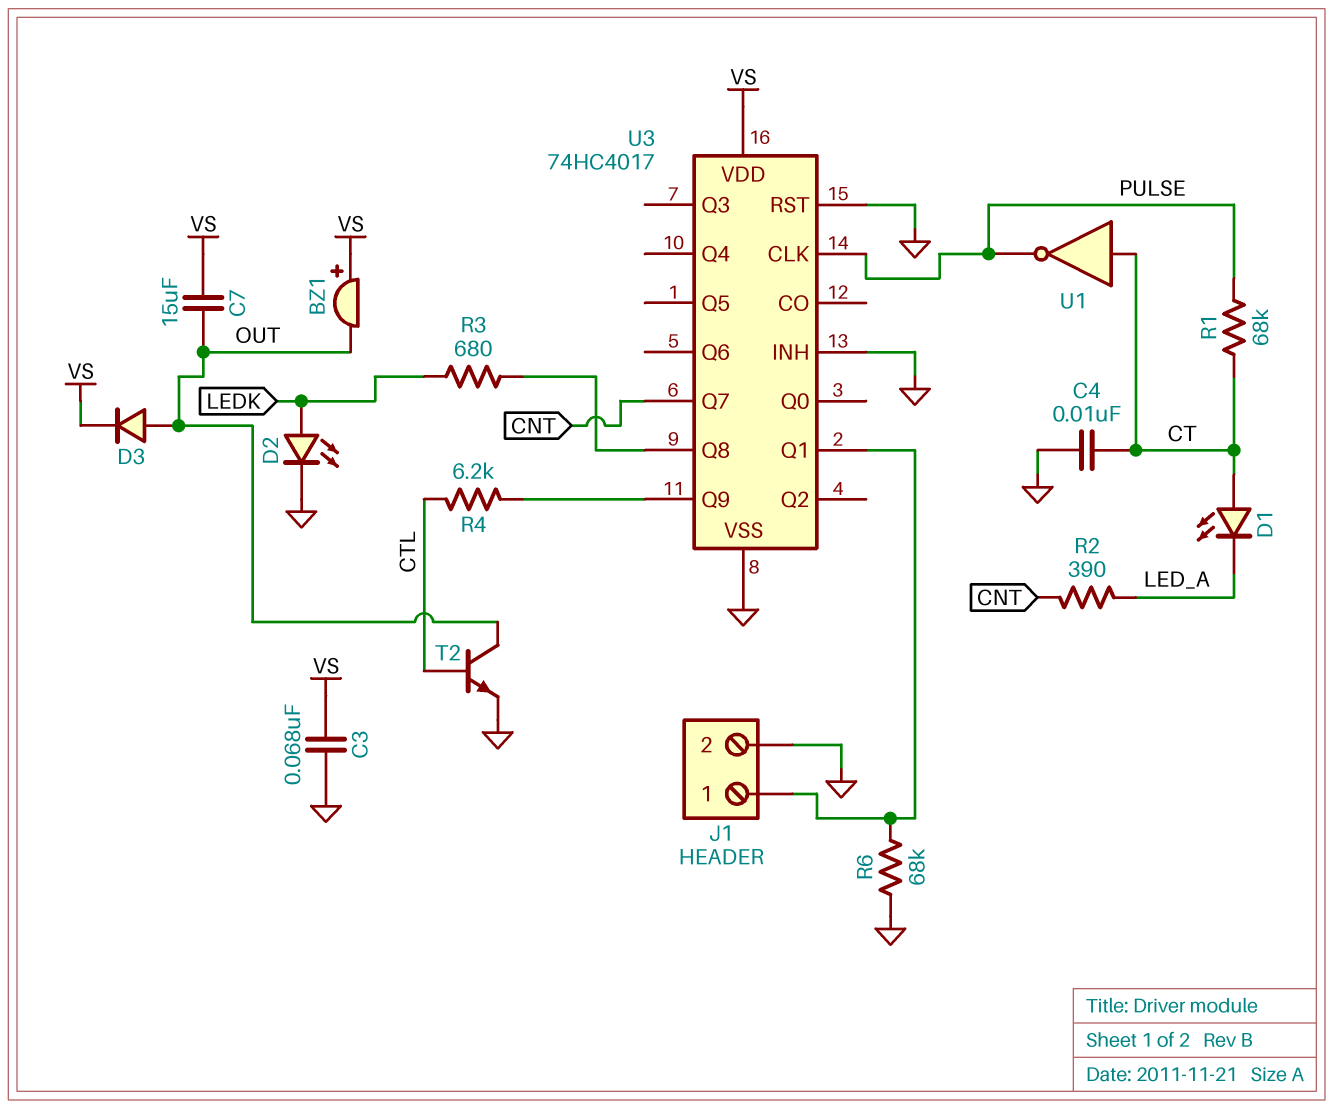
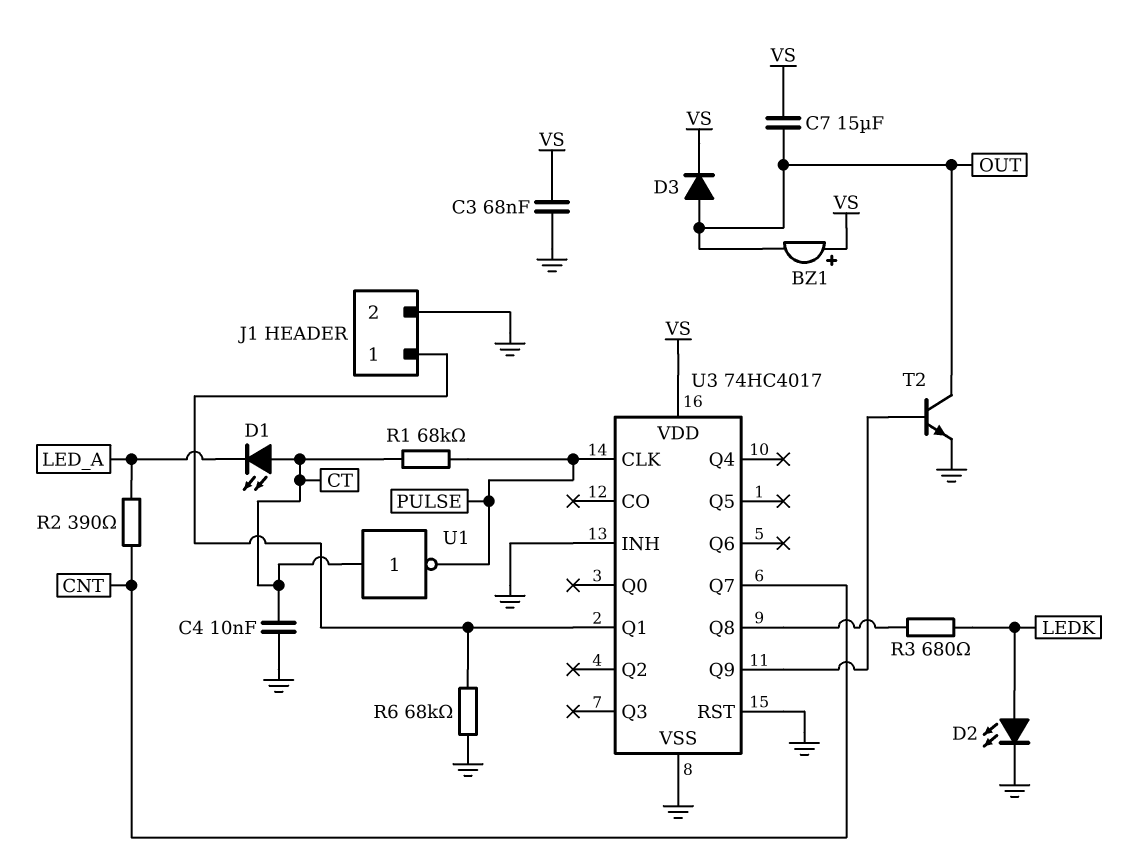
R4: 6.2k (CTL, U3/Q9) -> none
T2: NPN (B CTL, C OUT, E GND) -> NPN (B U3/Q9, C OUT, E GND)

